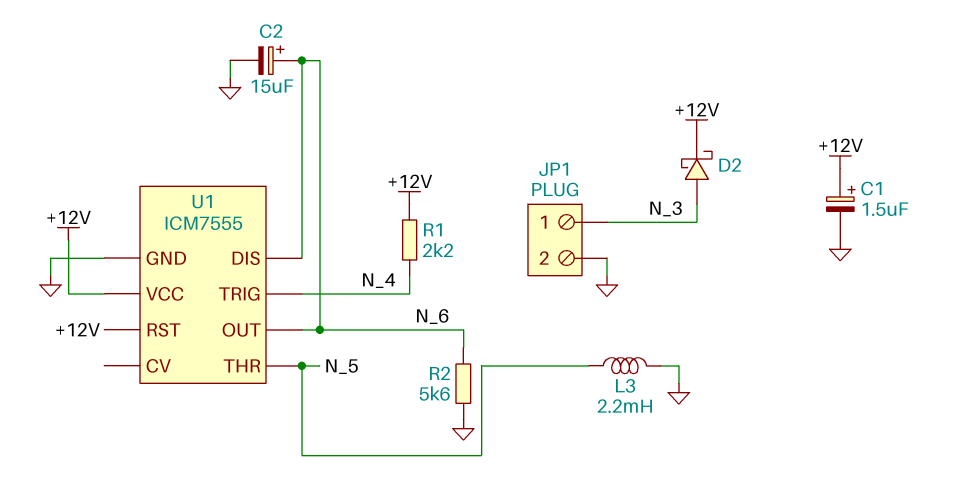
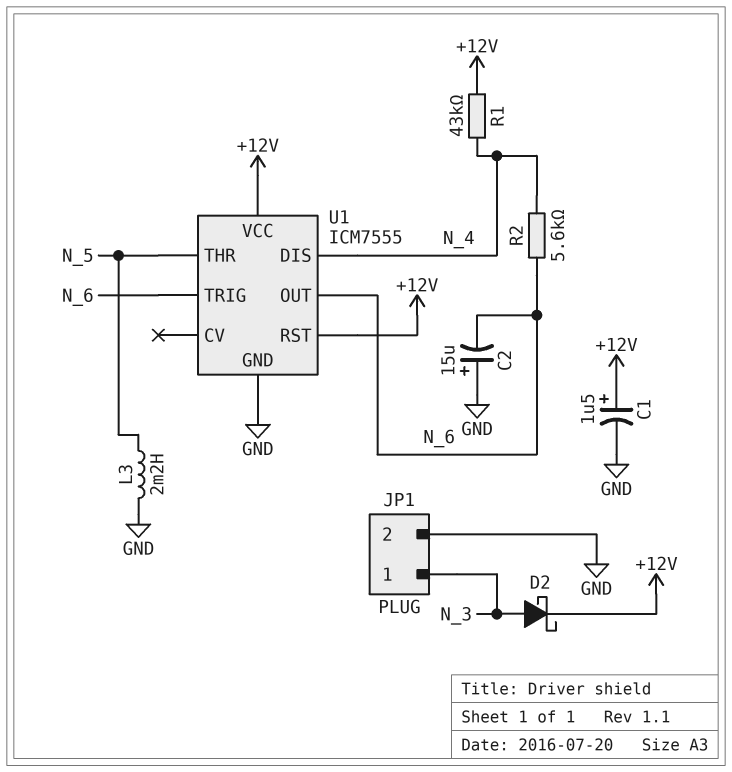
C2: 15uF (plus N_6, minus GND) -> 15uF (plus GND, minus N_6)
R1: 2.2k (+12V, N_4) -> 43k (+12V, N_4)
R2: 5.6k (GND, N_6) -> 5.6k (N_4, N_6)
U1 pin DIS: N_6 -> N_4
U1 pin TRIG: N_4 -> N_6

